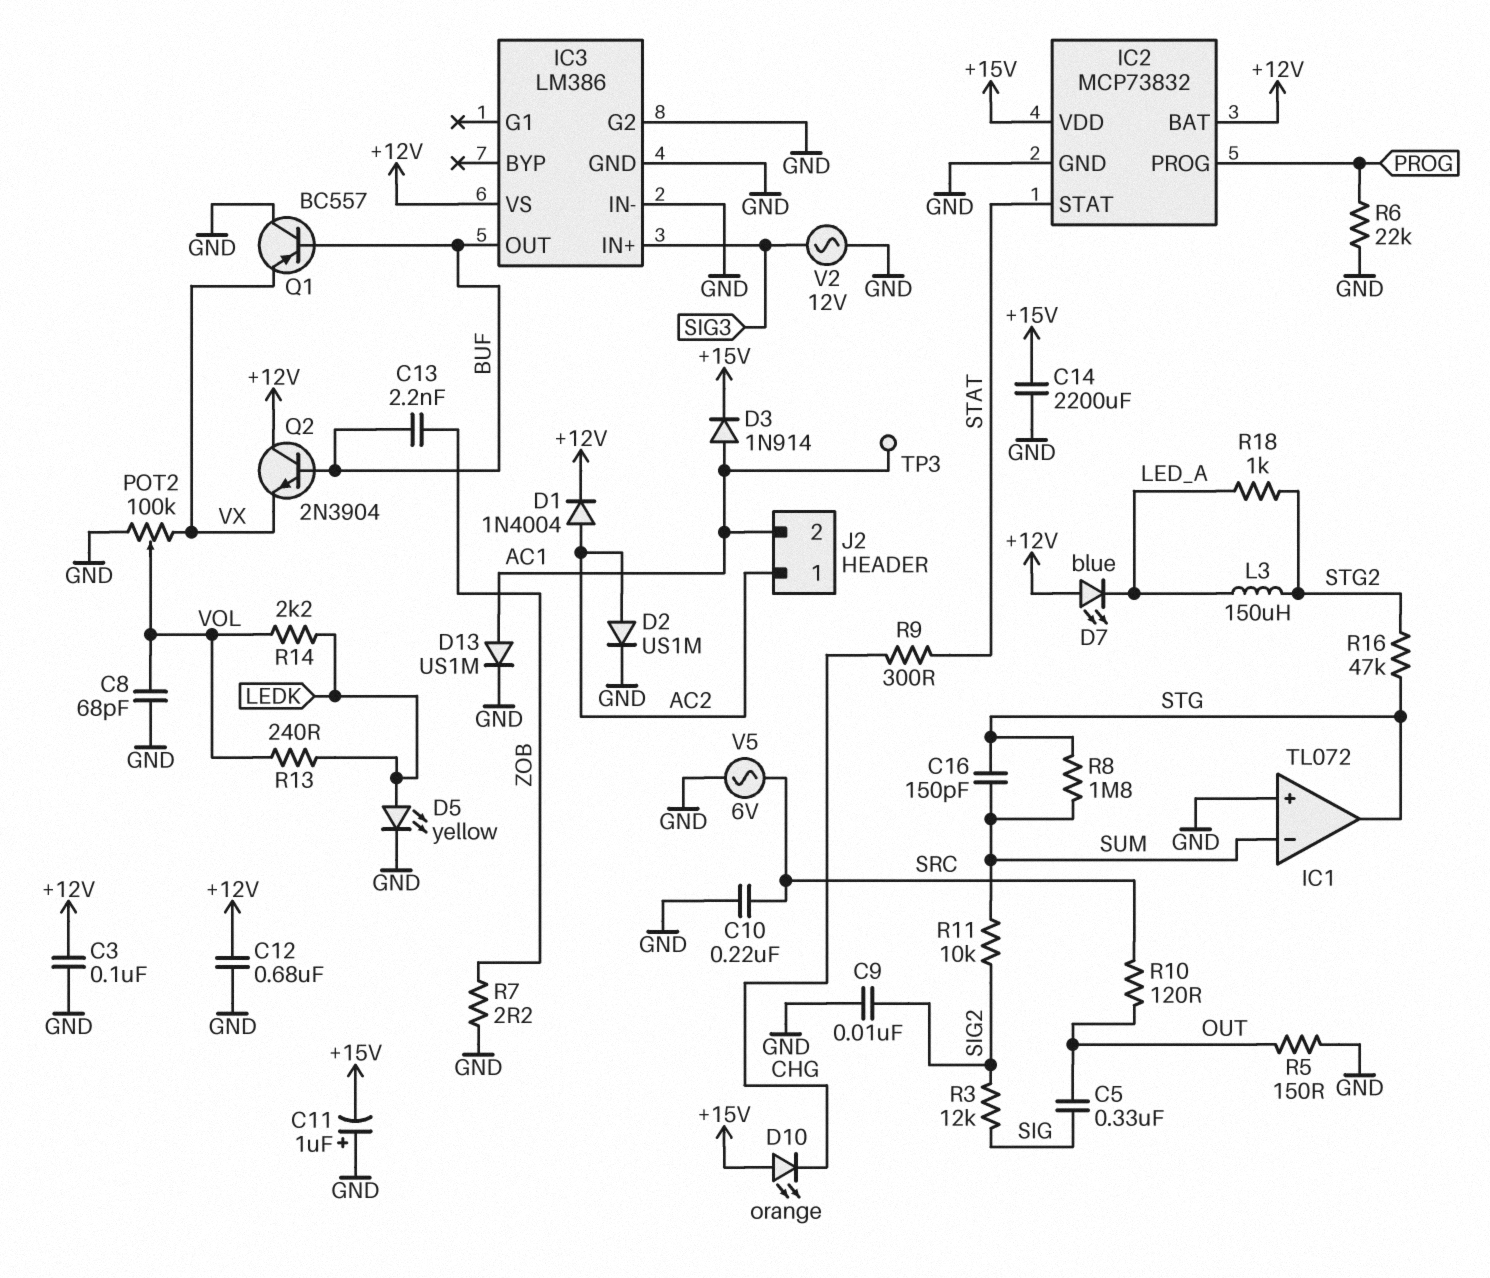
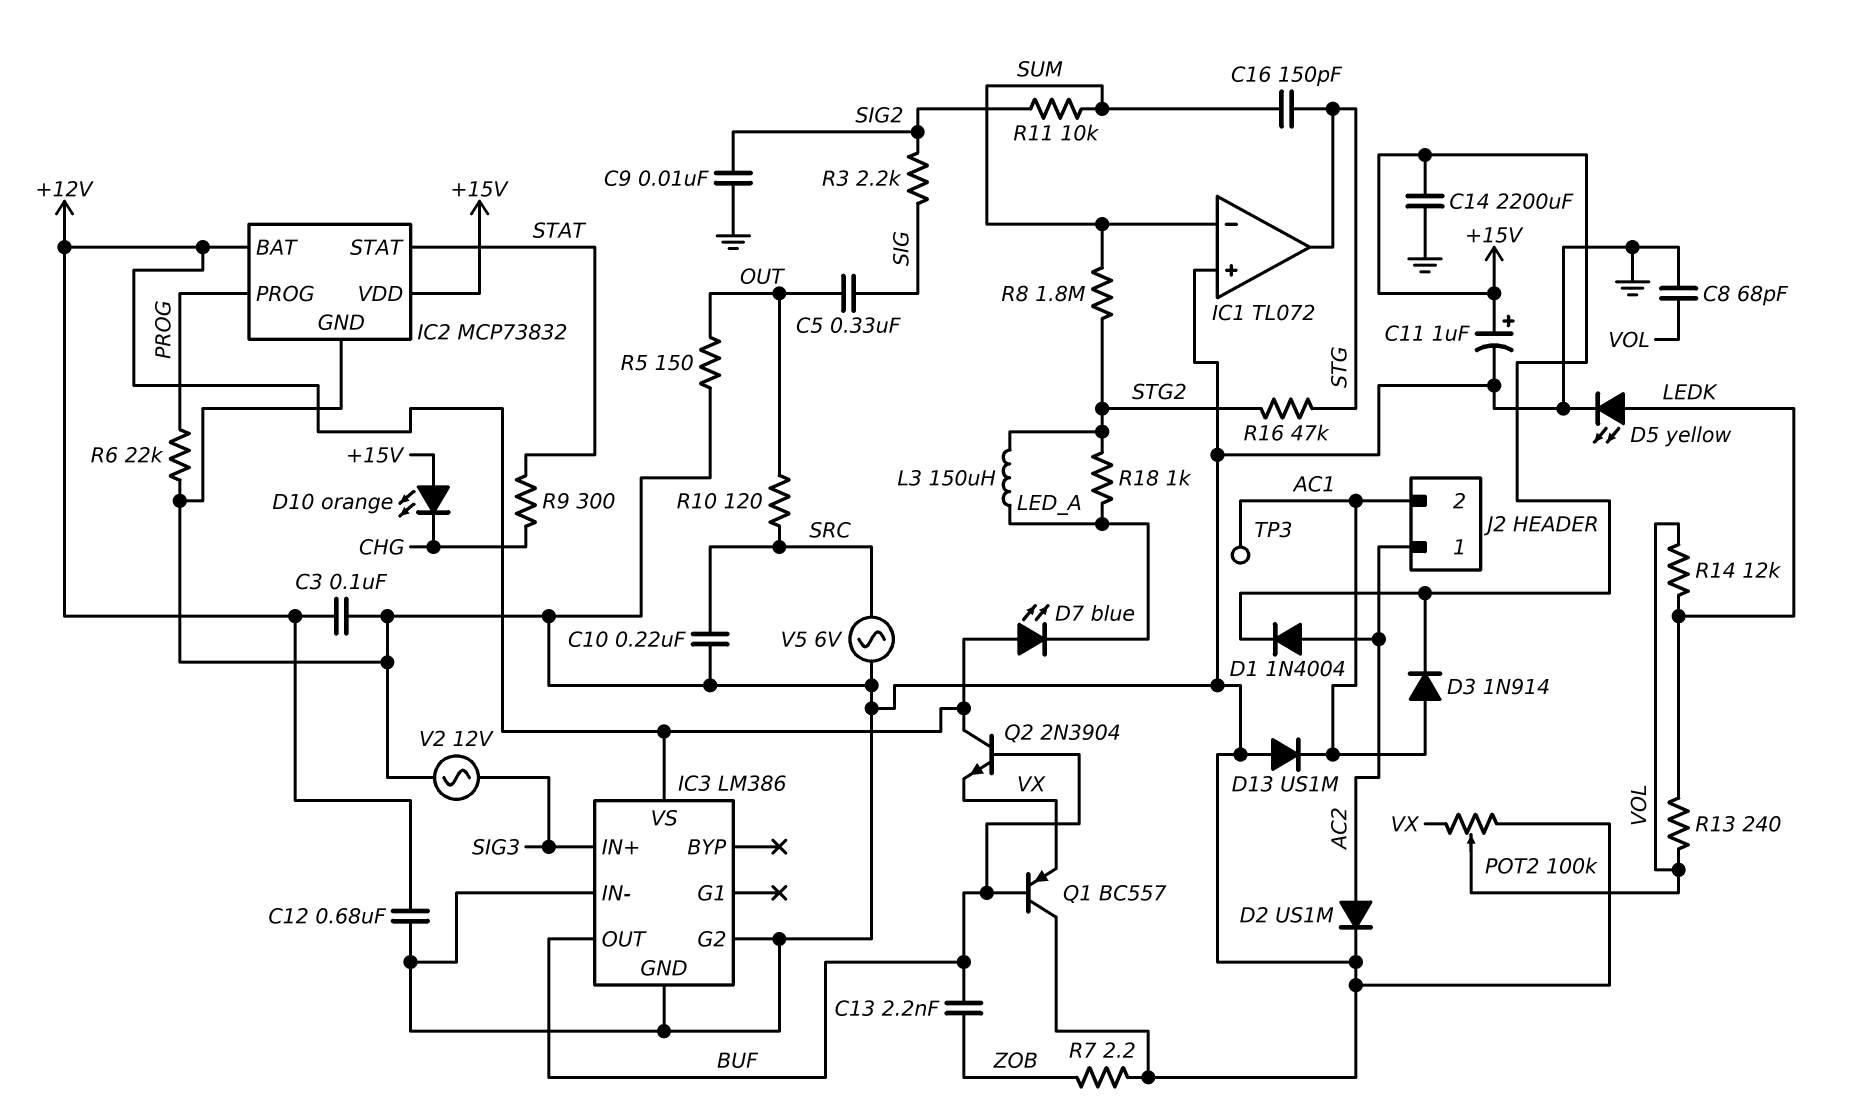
C11: 1uF (plus GND, minus +15V) -> 1uF (plus +15V, minus GND)
D1: diode 1N4004 (A AC2, K +12V) -> diode 1N4004 (A AC2, K +15V)
D13: diode US1M (A AC1, K GND) -> diode US1M (A GND, K AC1)
R3: 12k (SIG, SIG2) -> 2.2k (SIG, SIG2)
R8: 1.8M (STG, SUM) -> 1.8M (STG2, SUM)
R14: 2.2k (LEDK, VOL) -> 12k (LEDK, VOL)

